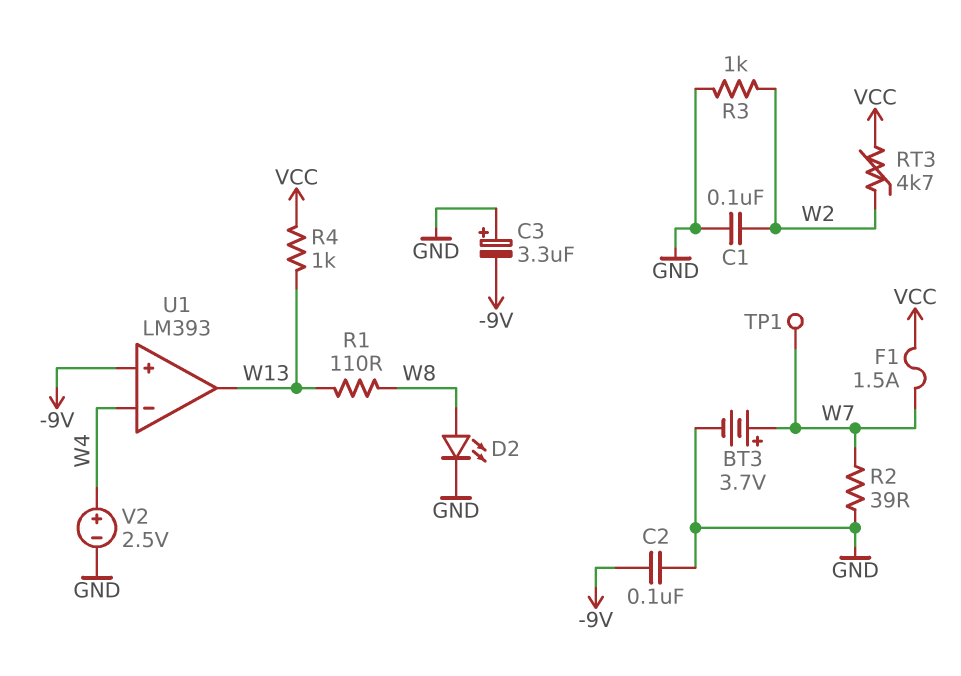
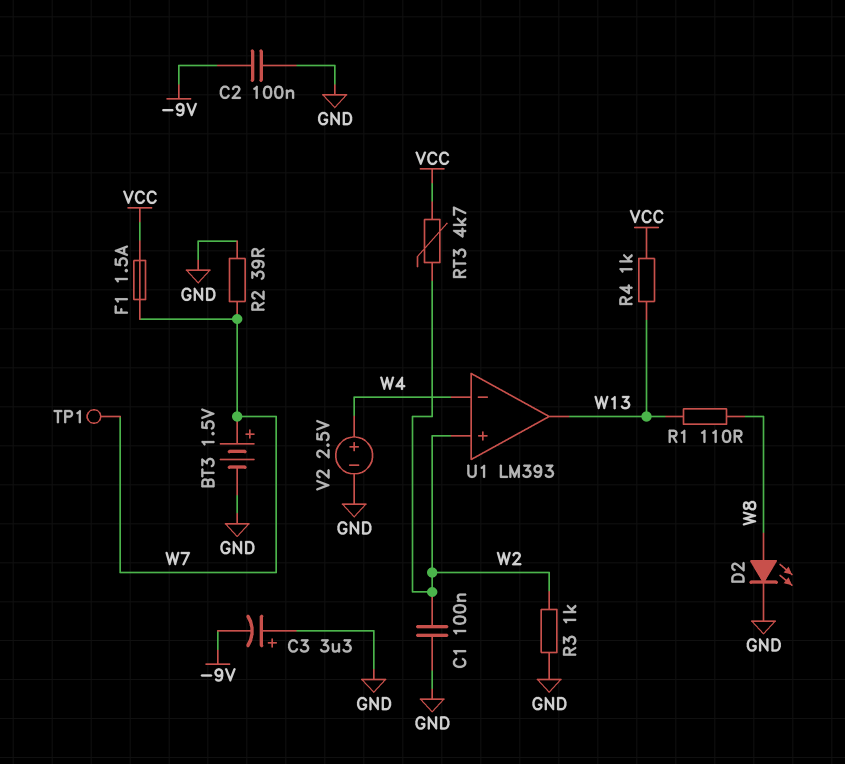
BT3: 3.7V (plus W7, minus GND) -> 1.5V (plus W7, minus GND)
U1 pin in+: -9V -> W2

